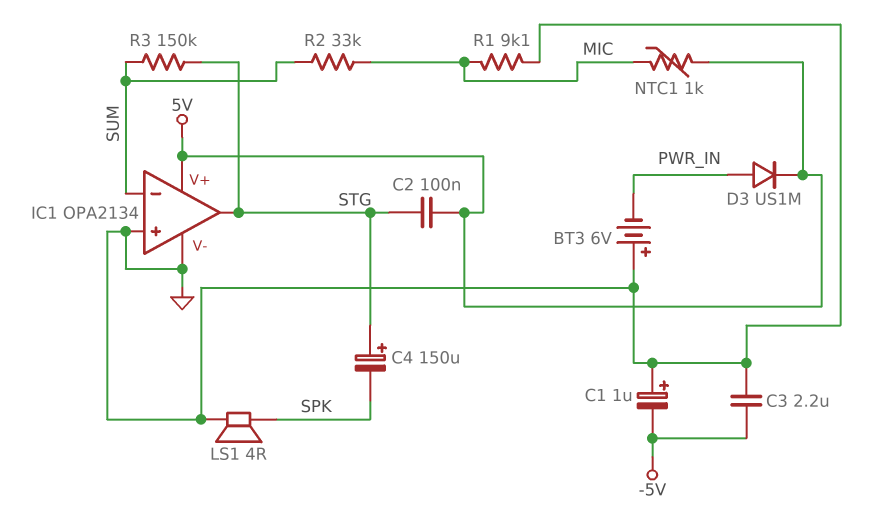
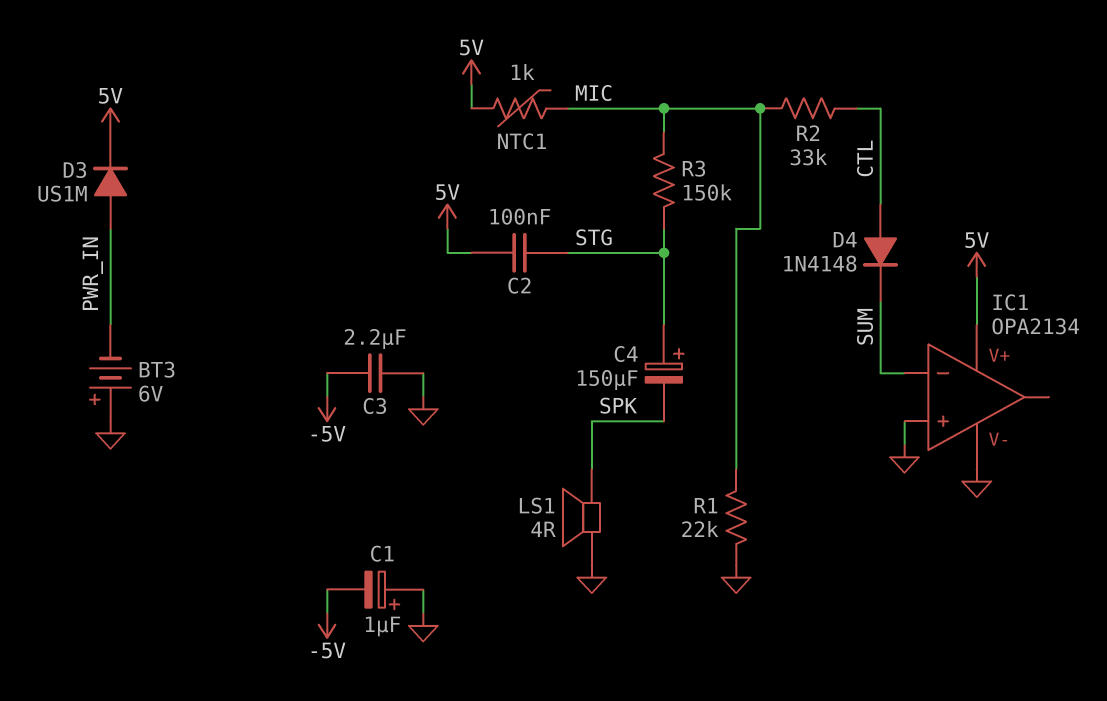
D4: none -> diode 1N4148 (A CTL, K SUM)
IC1 pin out: STG -> none
R1: 9.1k (GND, MIC) -> 22k (GND, MIC)
R2: 33k (MIC, SUM) -> 33k (CTL, MIC)
R3: 150k (STG, SUM) -> 150k (MIC, STG)

